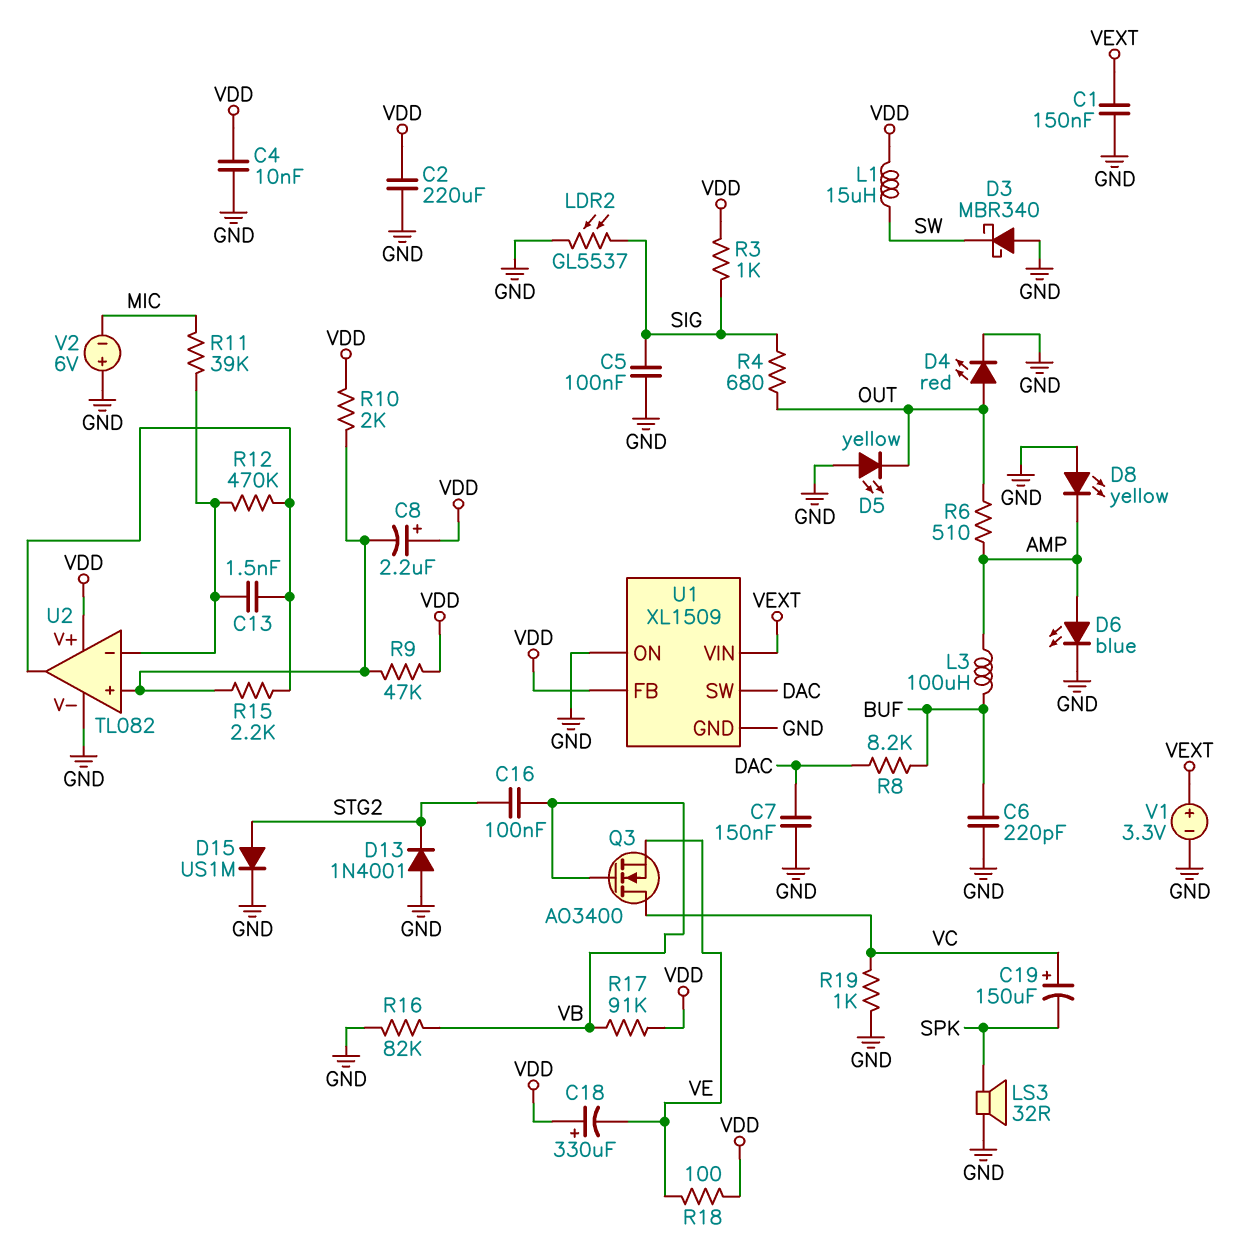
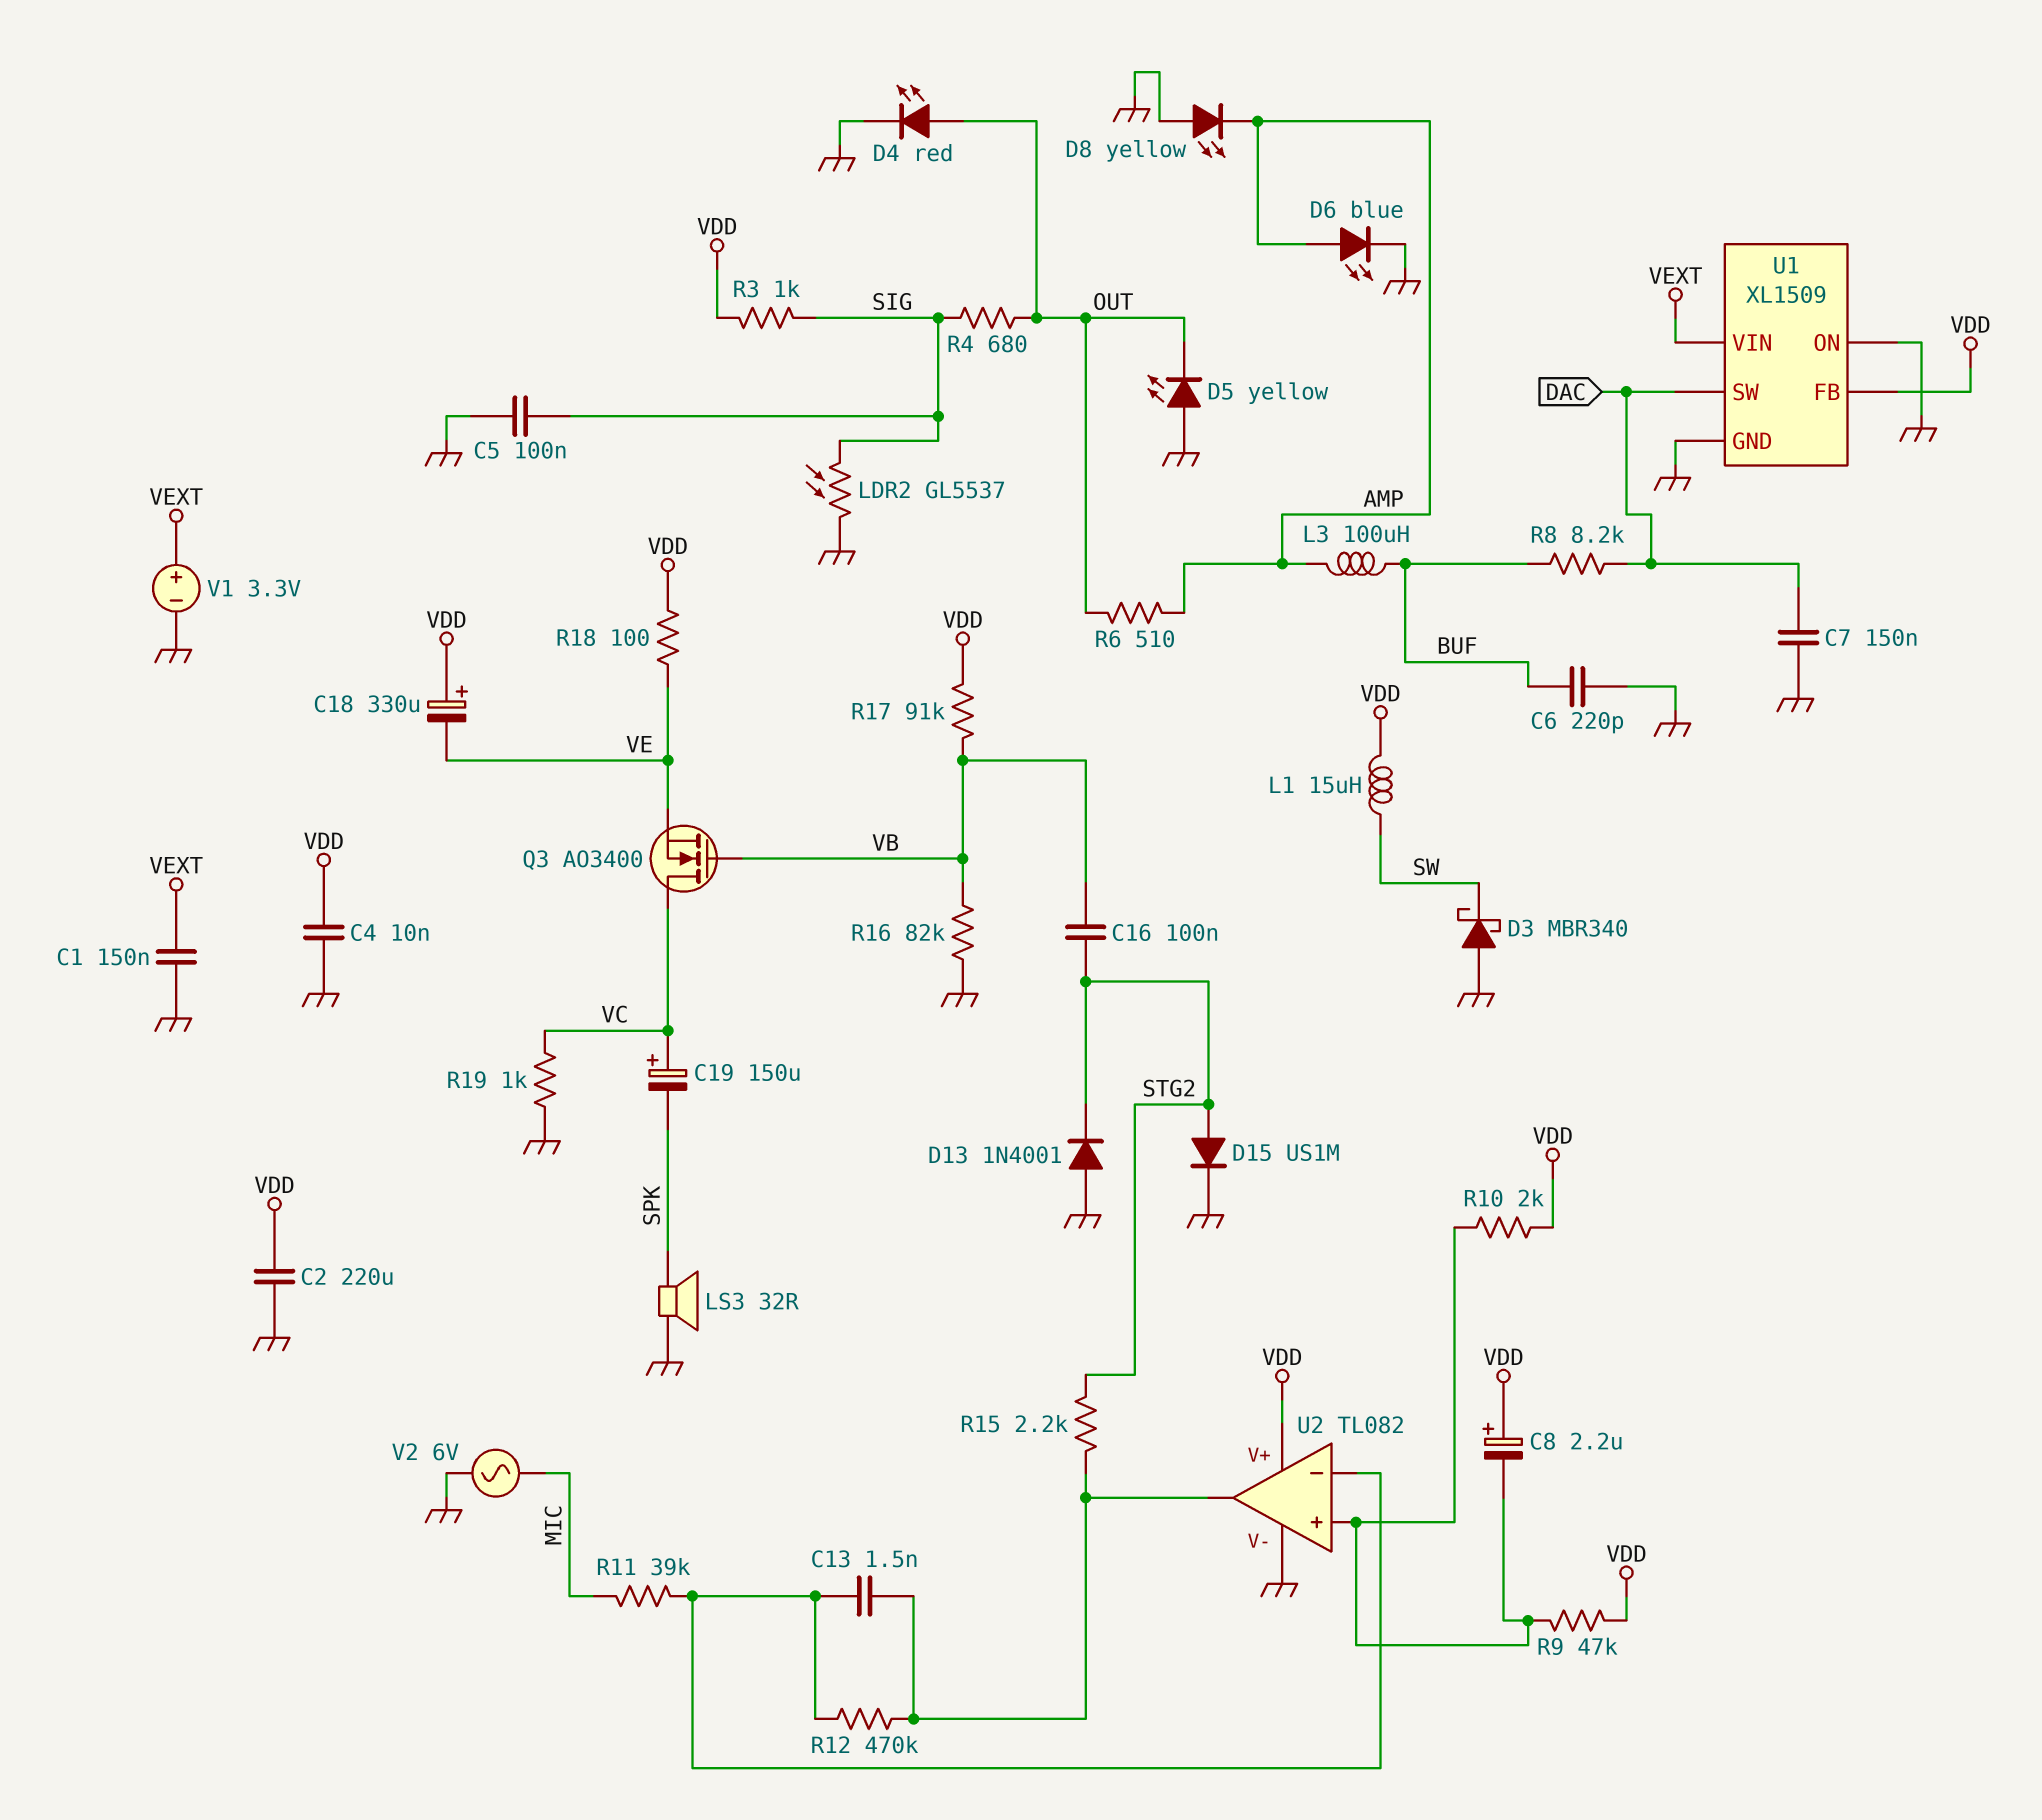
R15: 2.2k (U2/in+, U2/out) -> 2.2k (STG2, U2/out)
V2: 6V (plus GND, minus MIC) -> AC 6V (GND, MIC)

